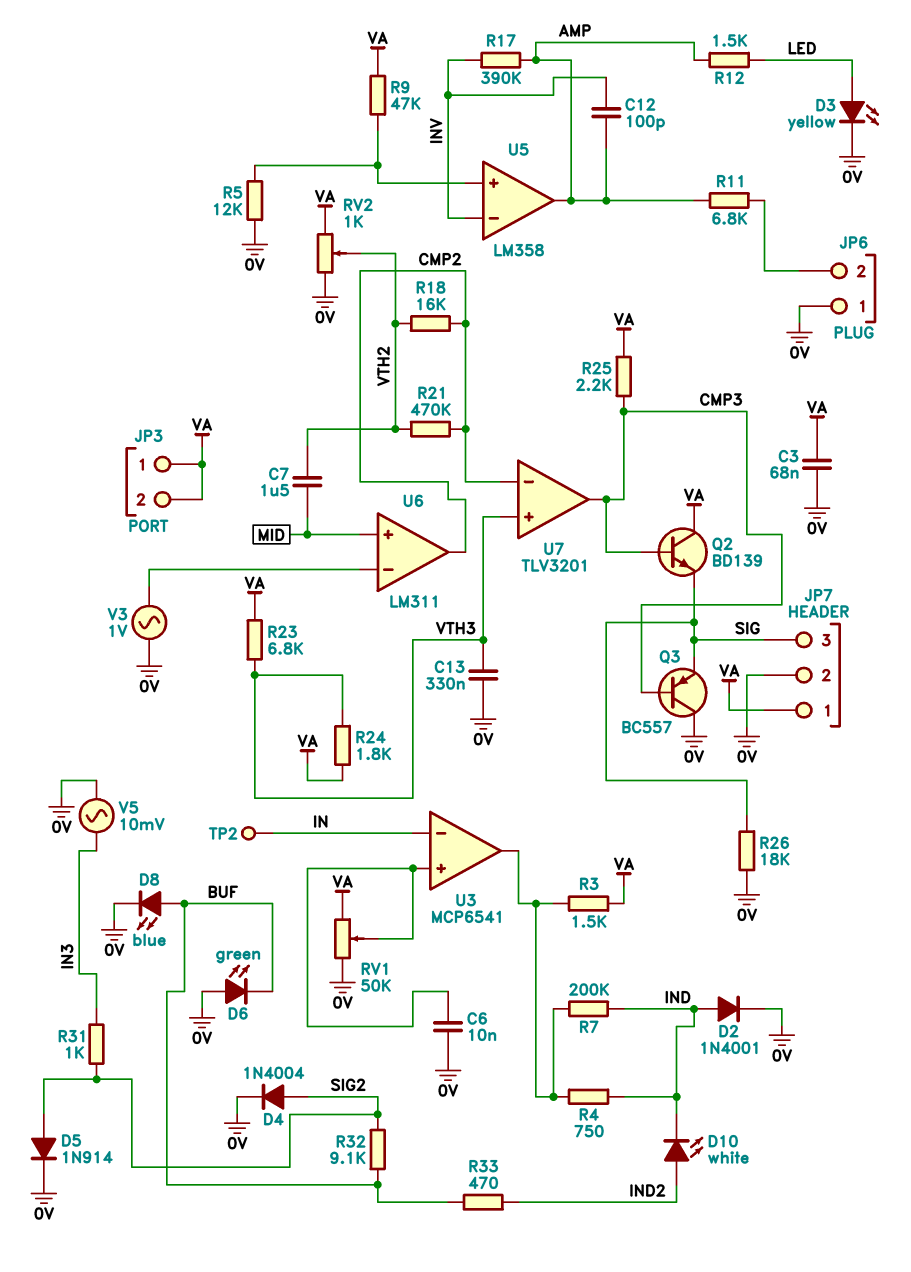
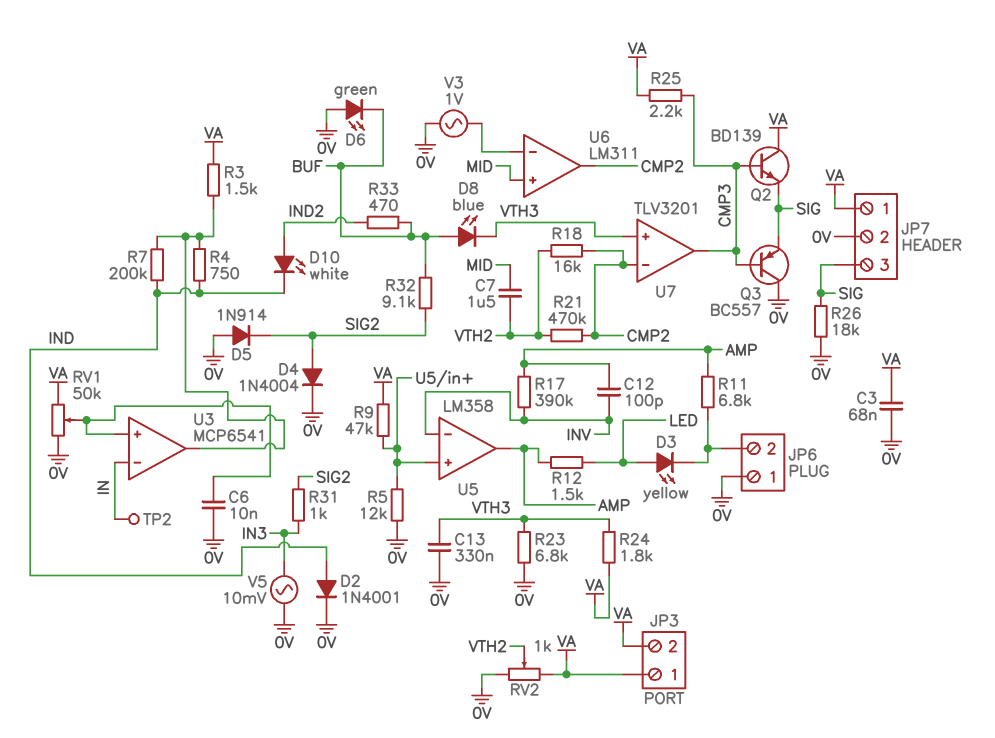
D3: LED yellow (A LED, K 0V) -> LED yellow (A LED, K JP6/2)
D5: diode 1N914 (A SIG2, K 0V) -> diode 1N914 (A 0V, K SIG2)
D8: LED blue (A BUF, K 0V) -> LED blue (A BUF, K VTH3)
R23: 6.8k (VA, VTH3) -> 6.8k (0V, VTH3)

